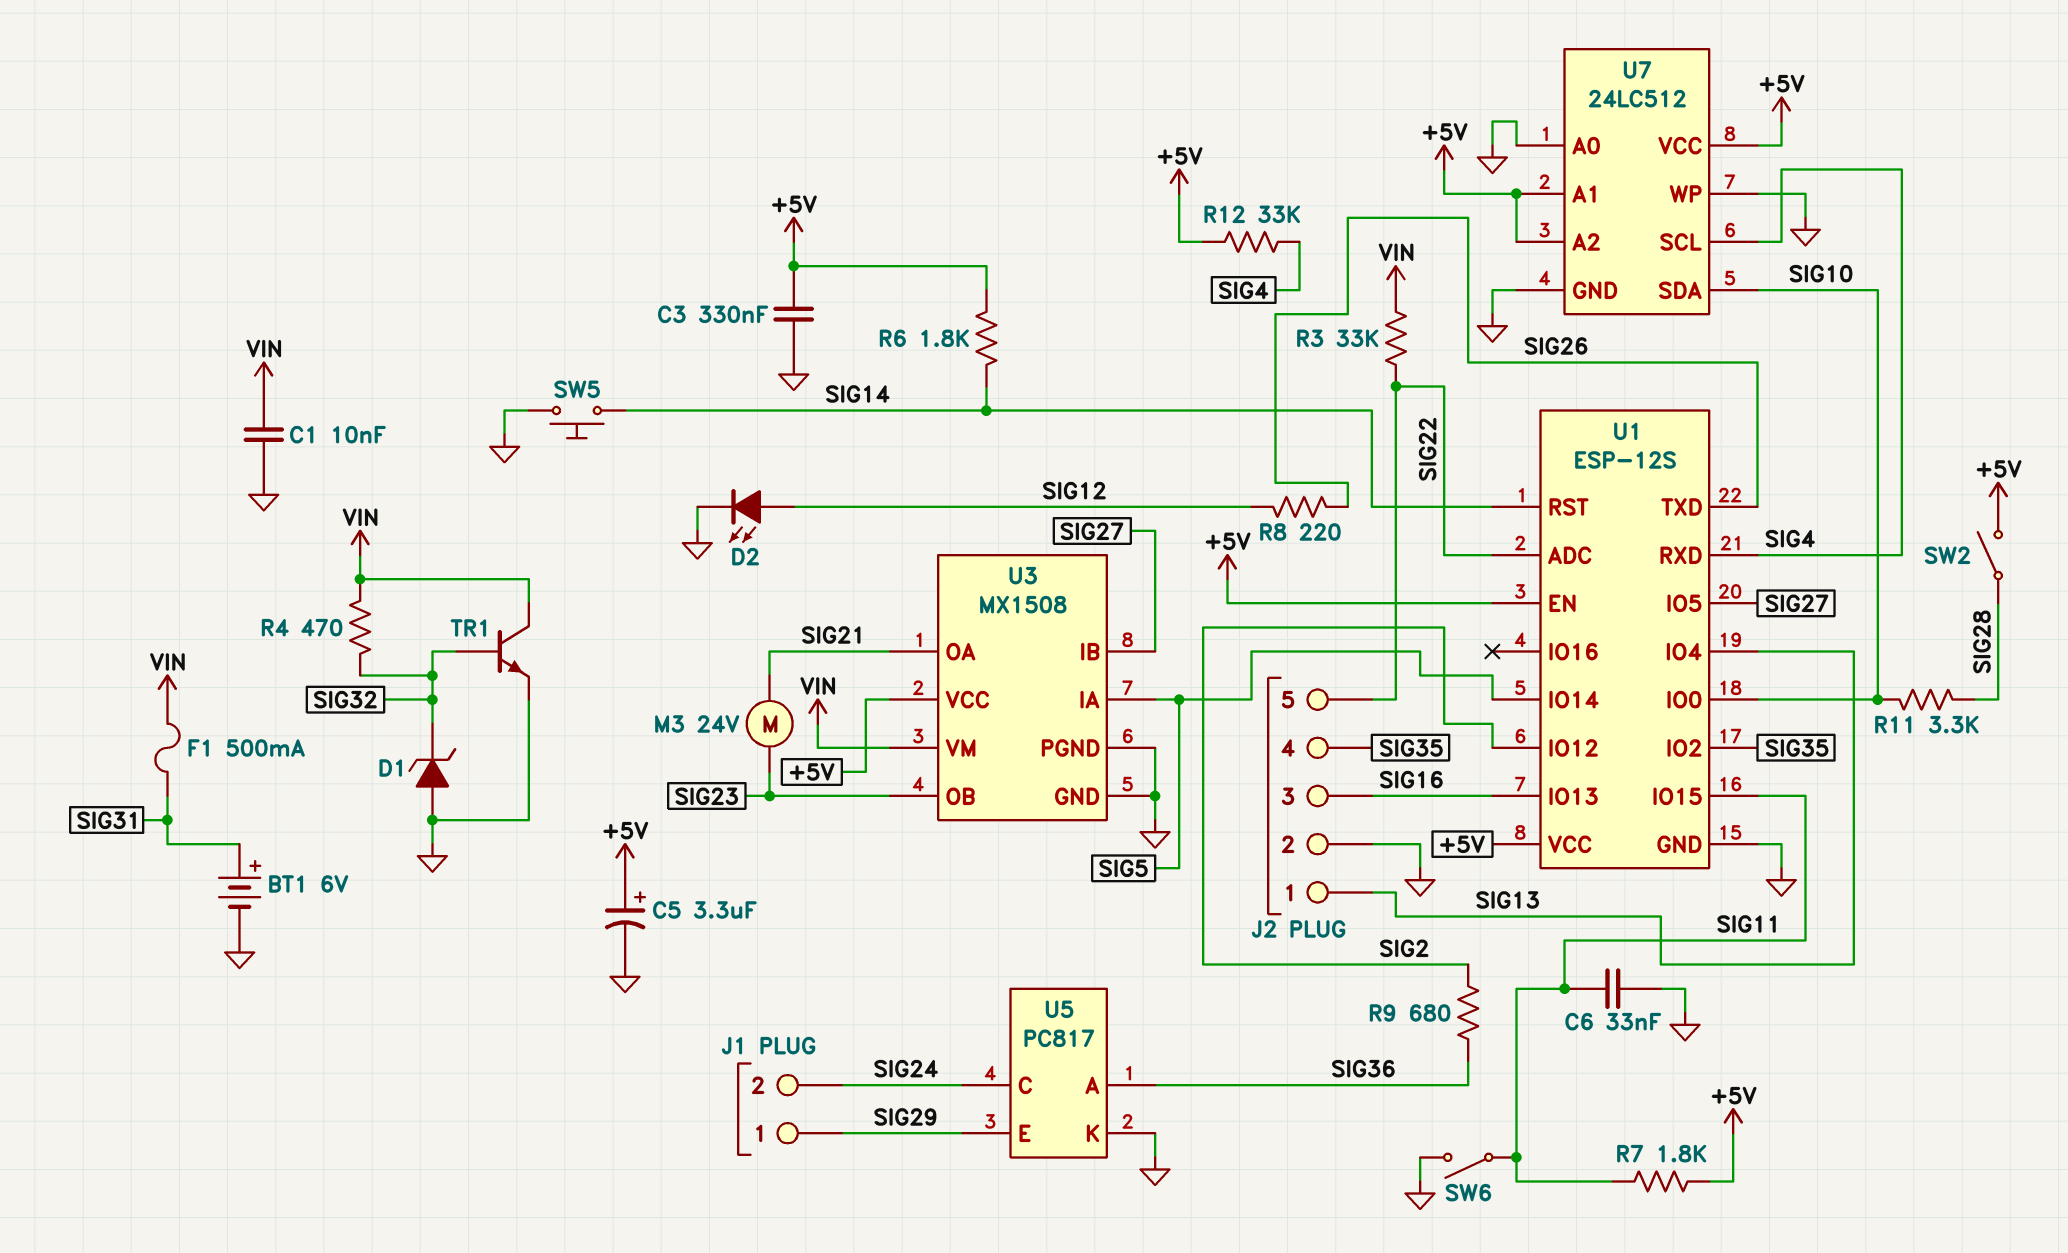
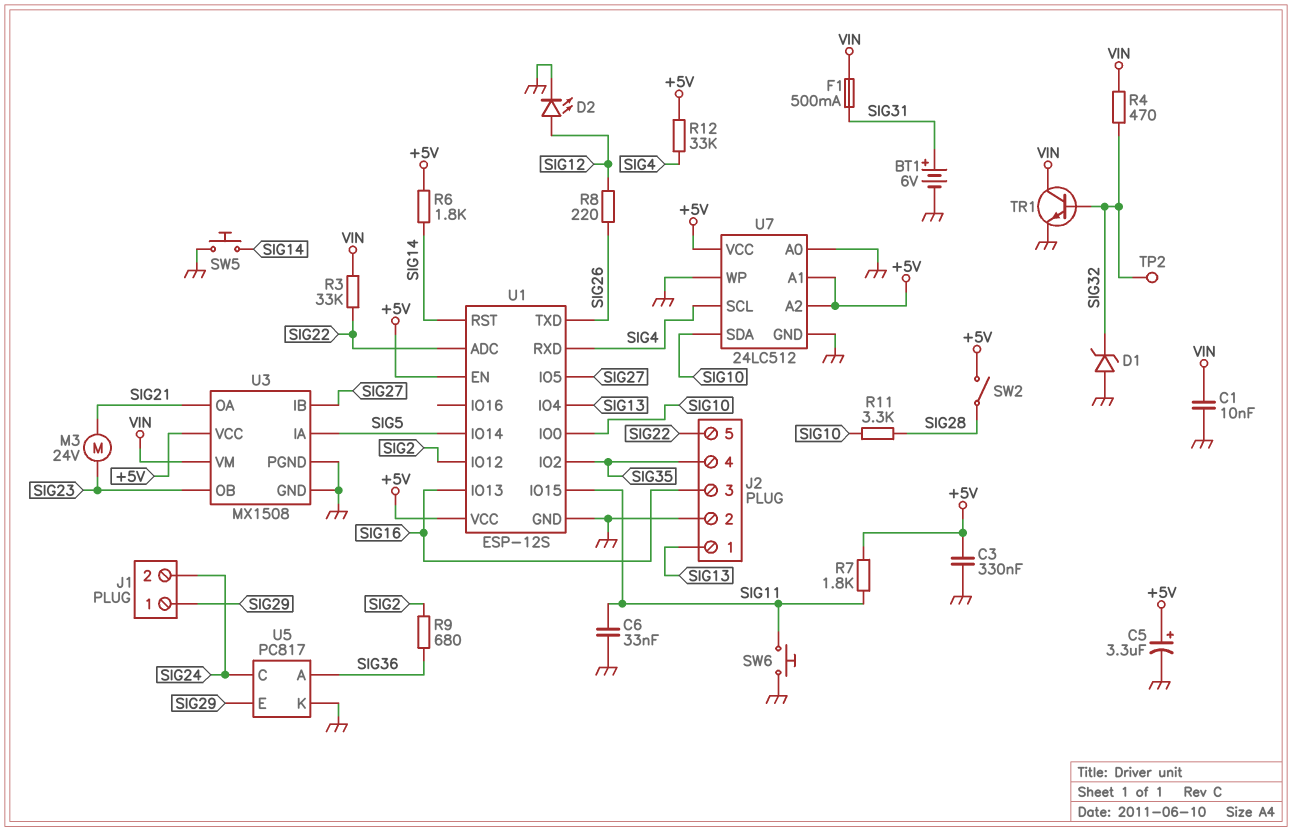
SW6: switch (GND, SIG11) -> button (GND, SIG11)
TP2: none -> test point (SIG32)

